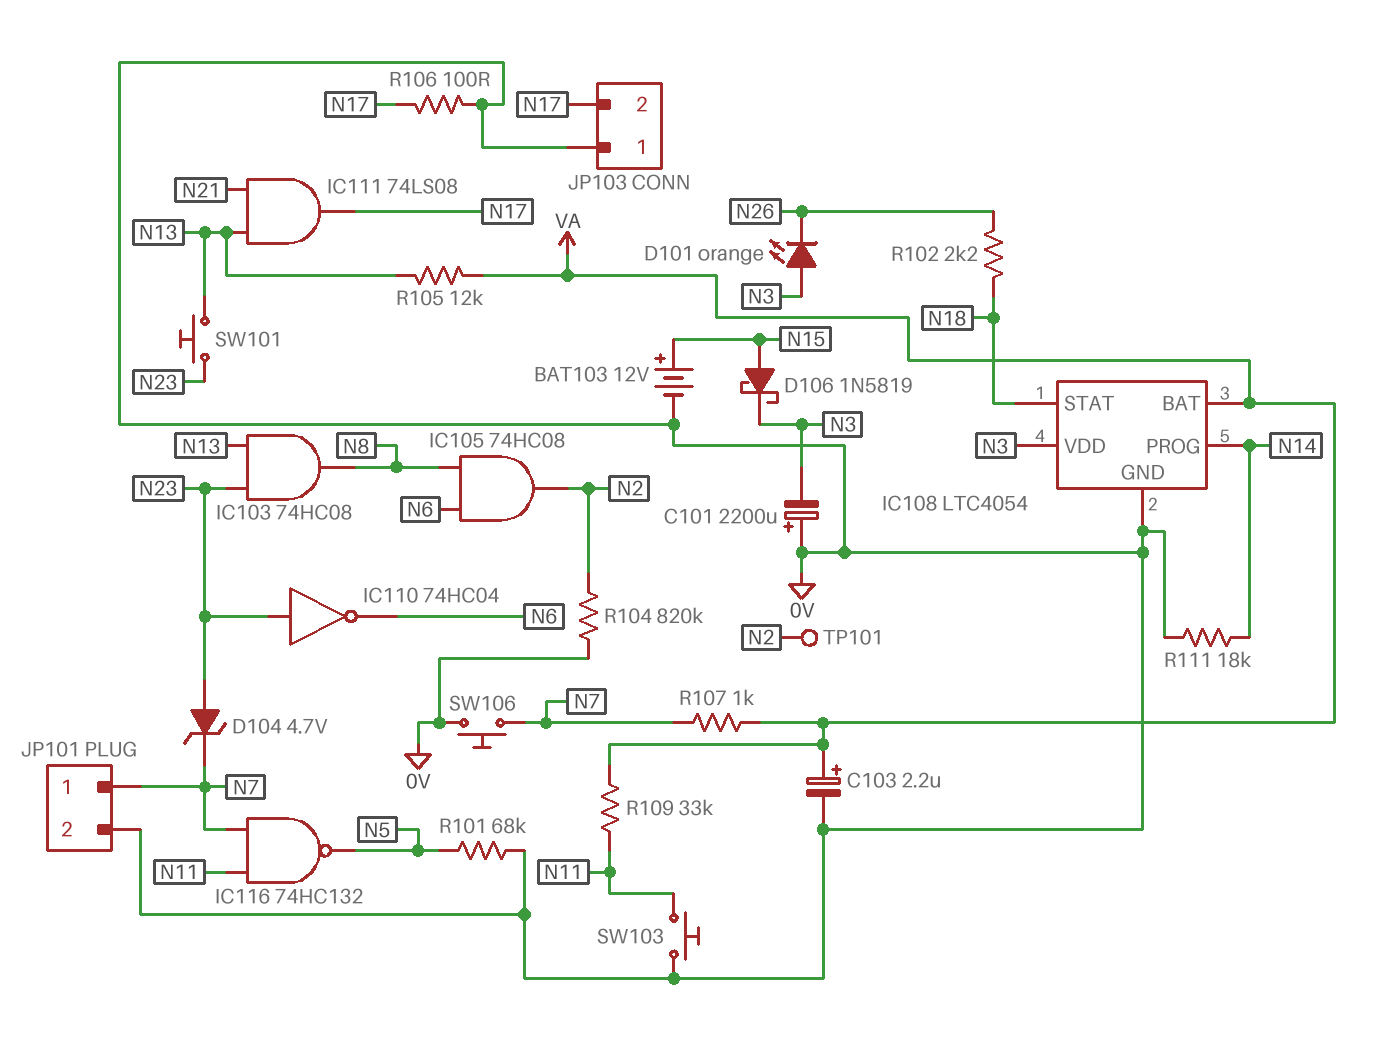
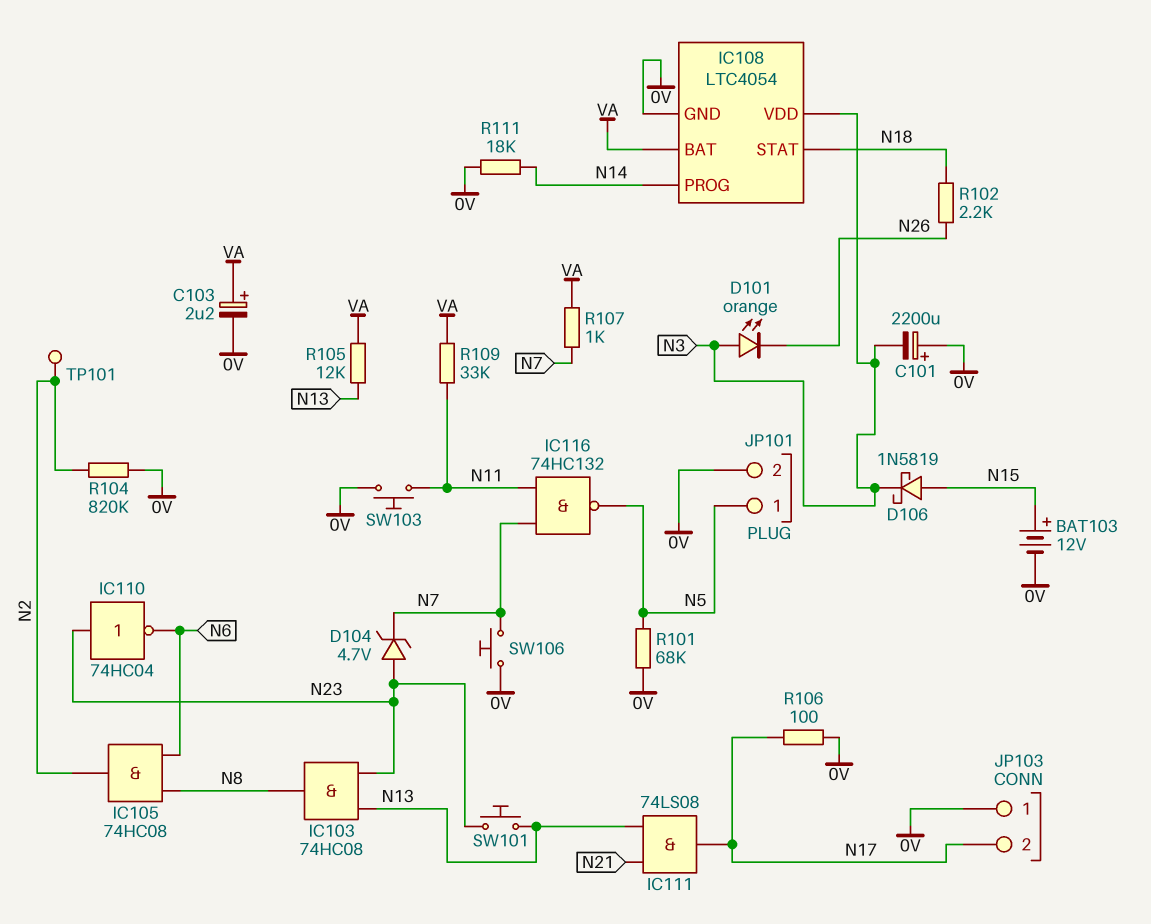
JP101 pin 1: N7 -> N5

